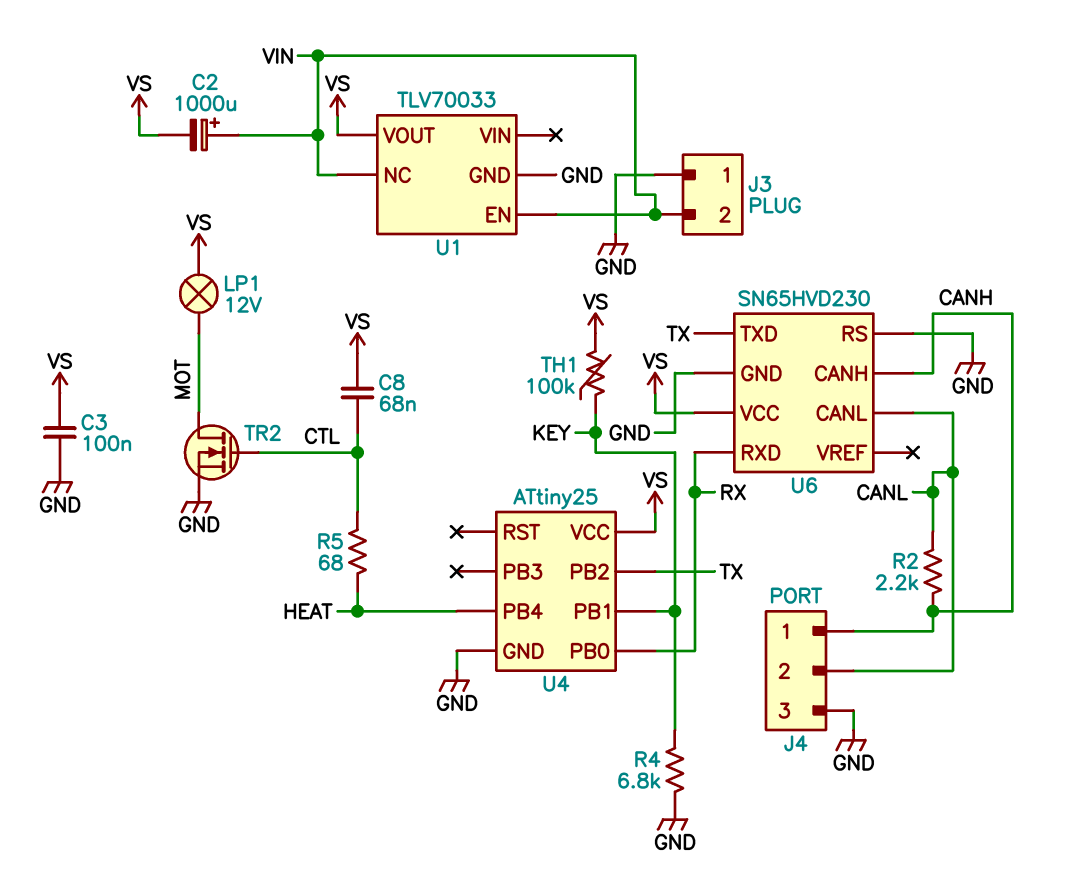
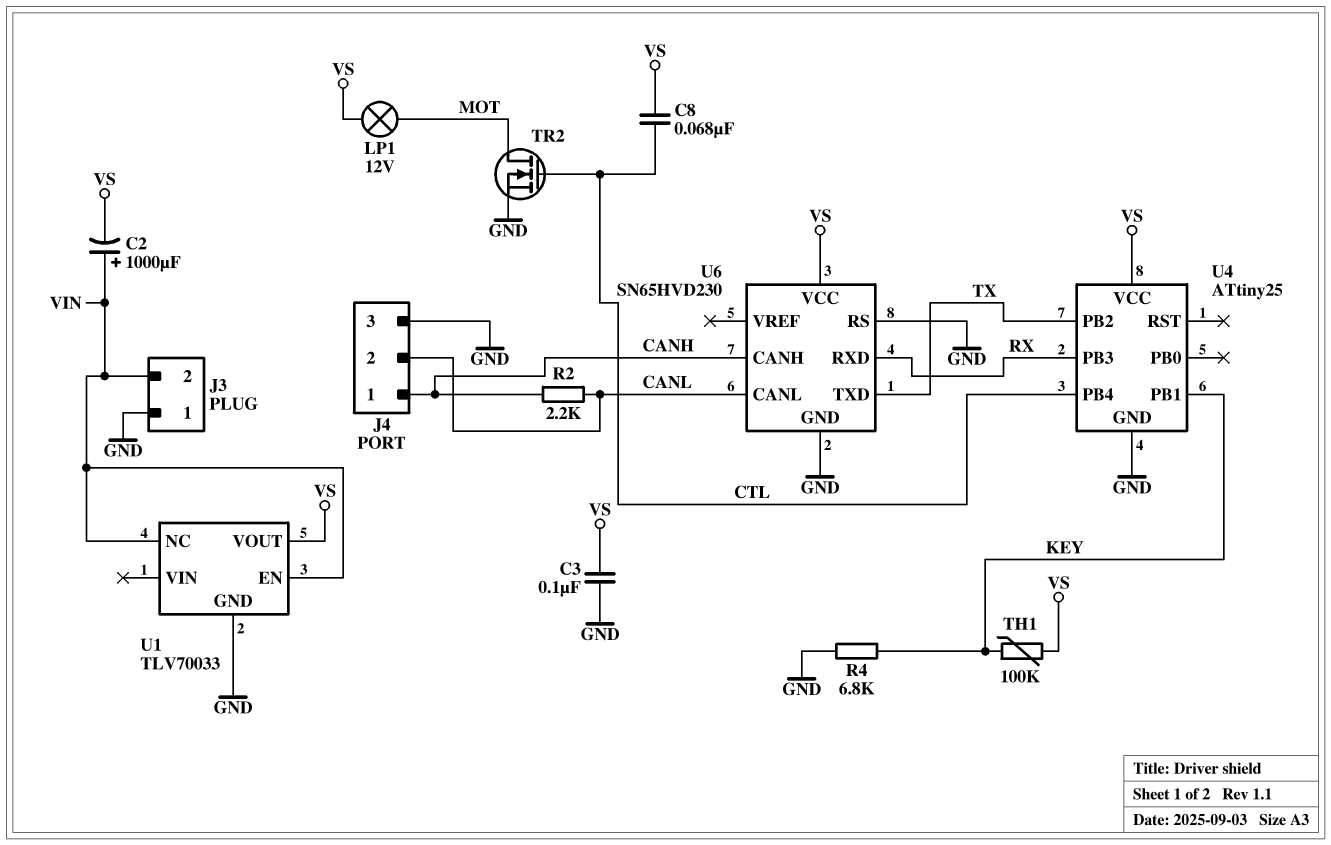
R5: 68 (CTL, HEAT) -> none
U4 pin PB0: RX -> none
U4 pin PB3: none -> RX
U4 pin PB4: HEAT -> CTL

